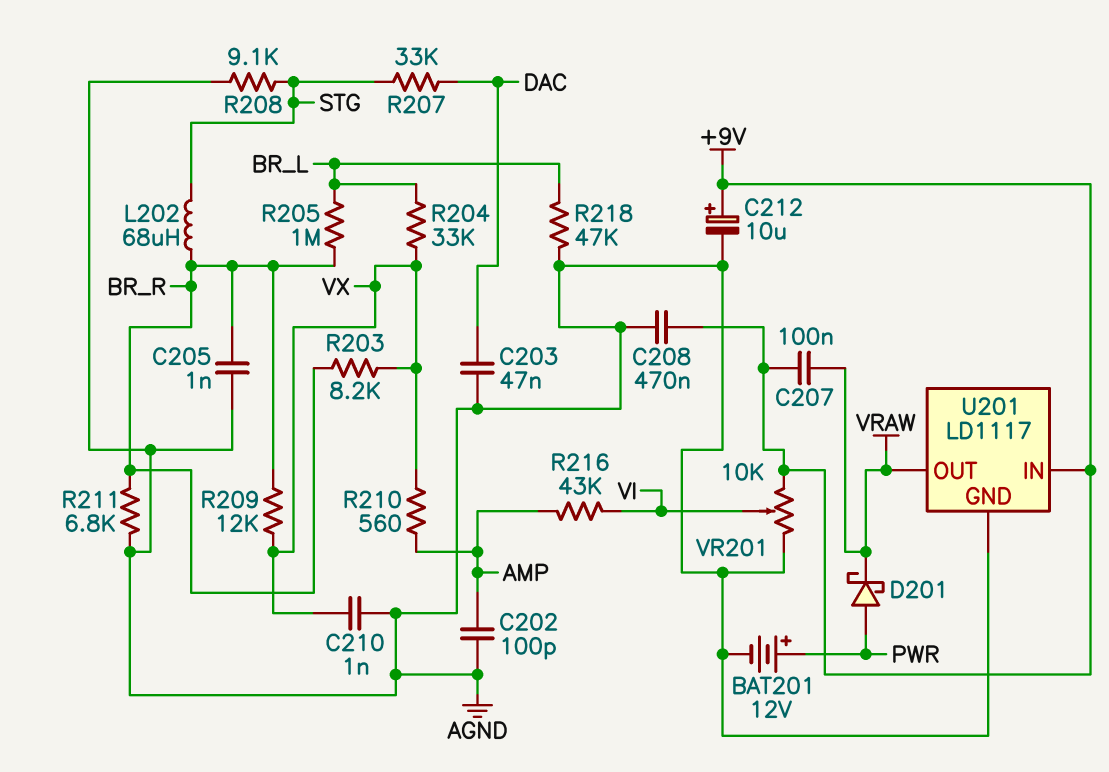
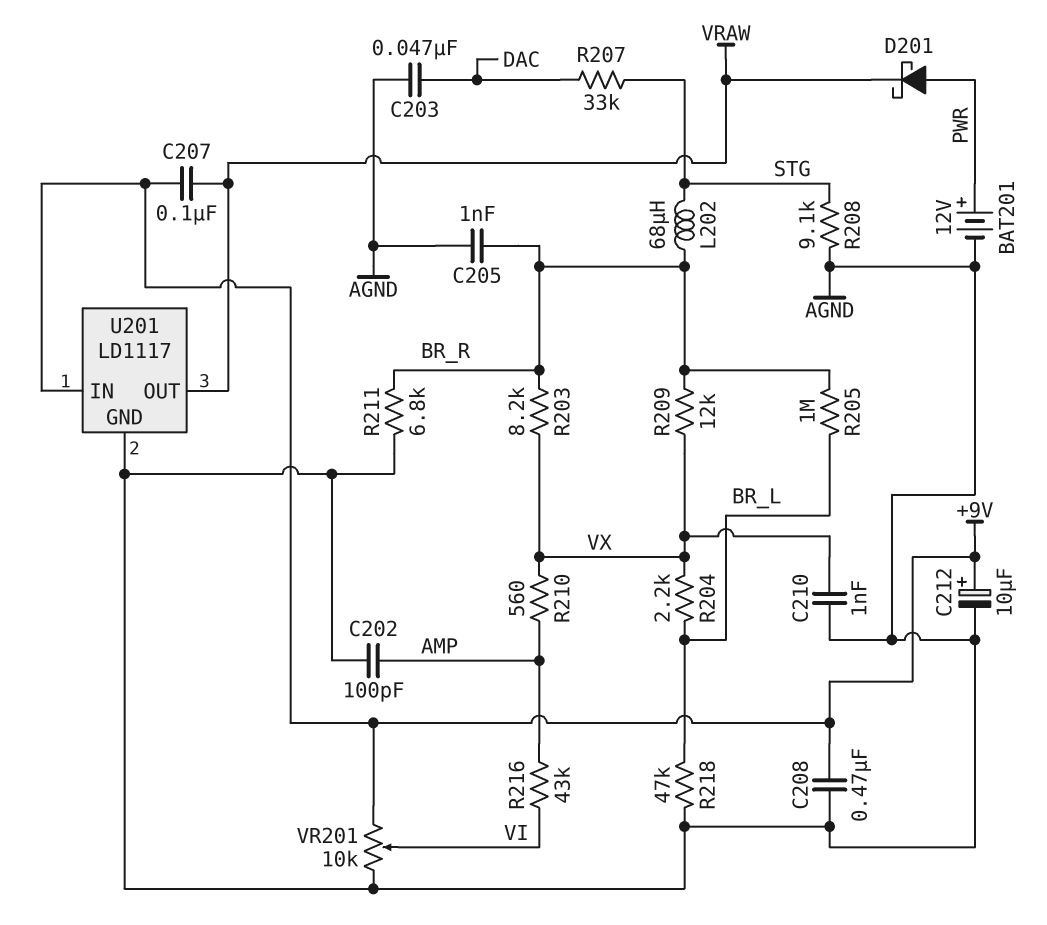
R204: 33k (BR_L, VX) -> 2.2k (BR_L, VX)

